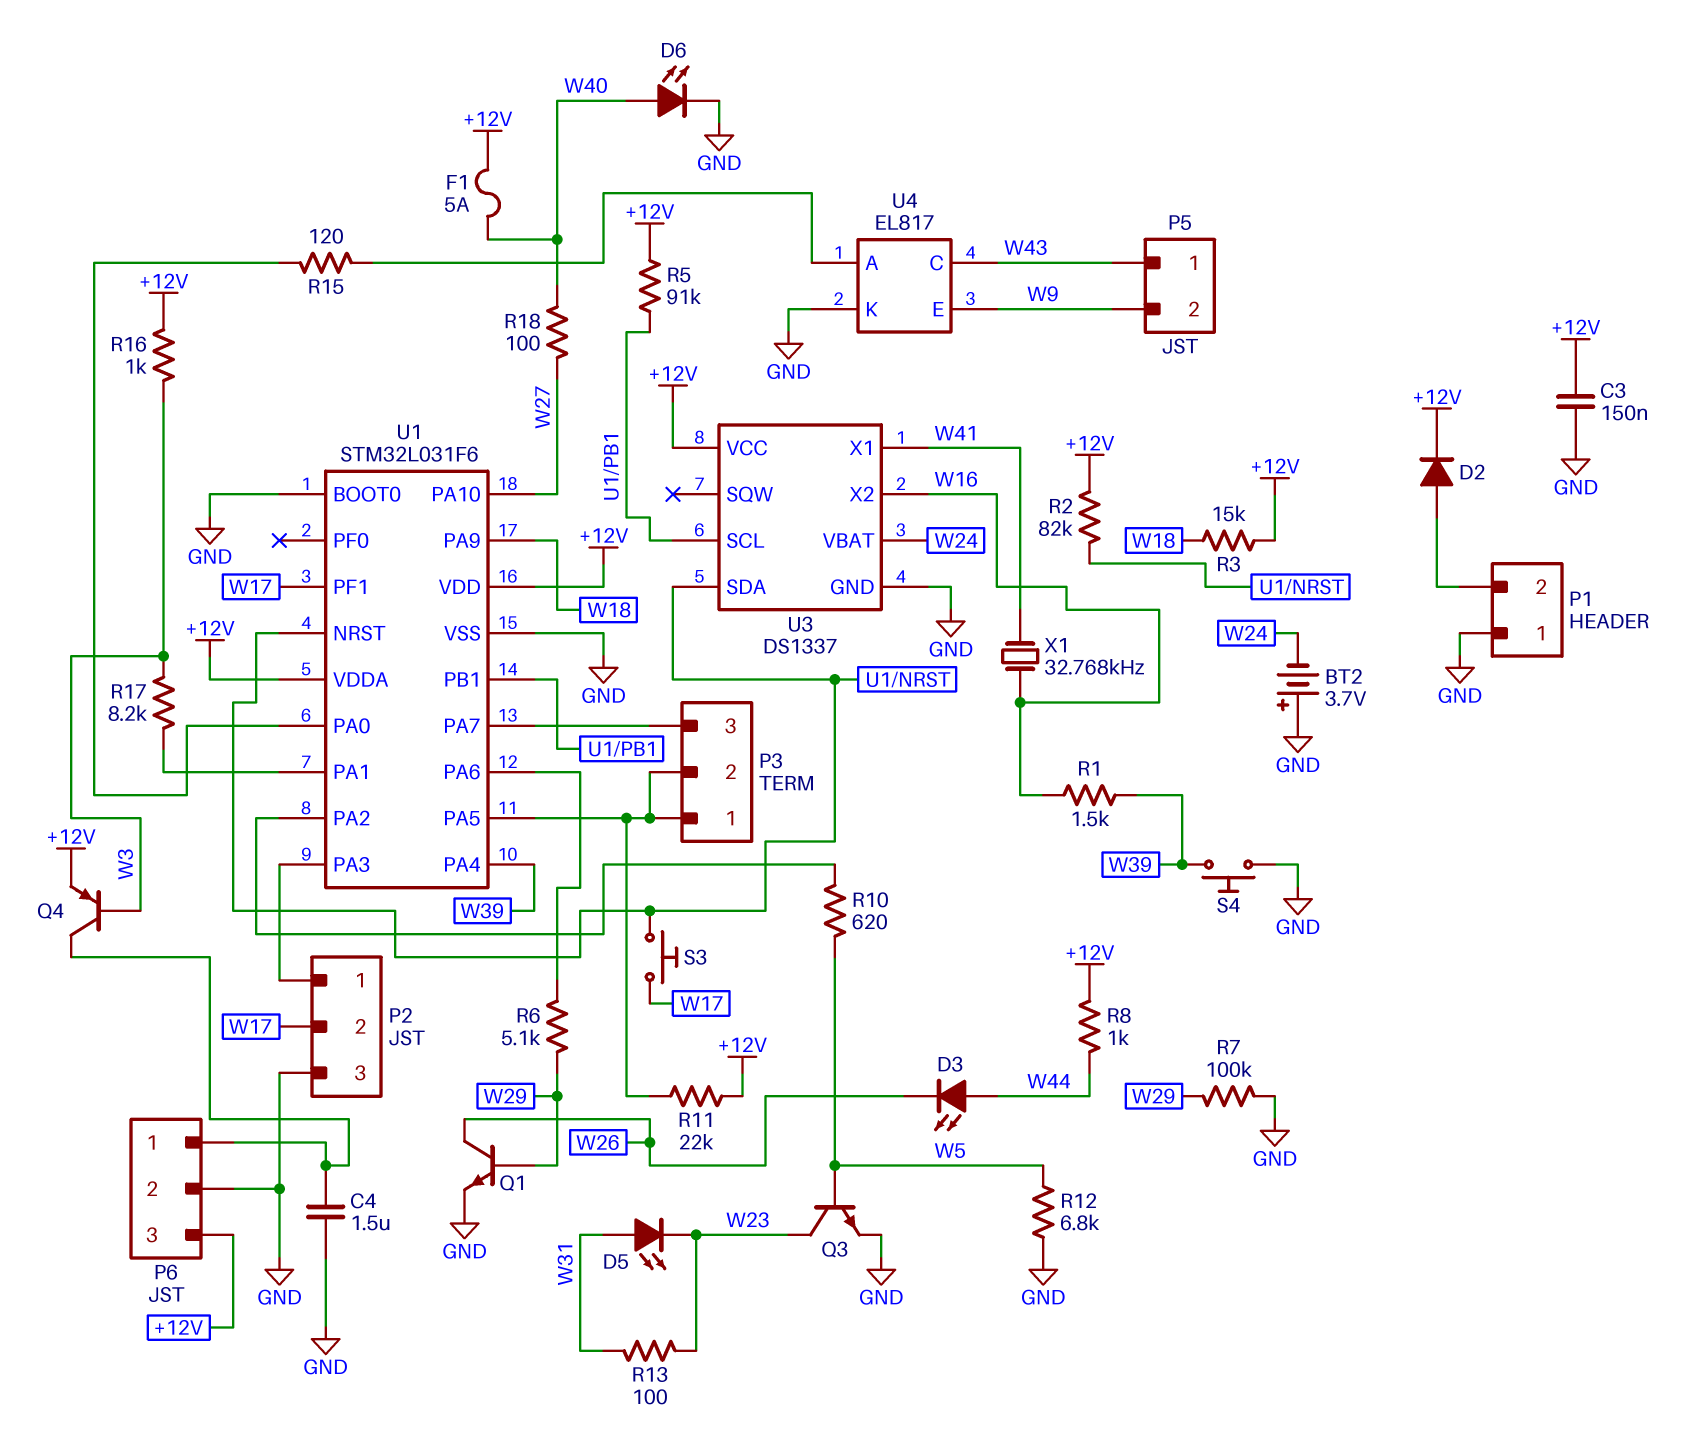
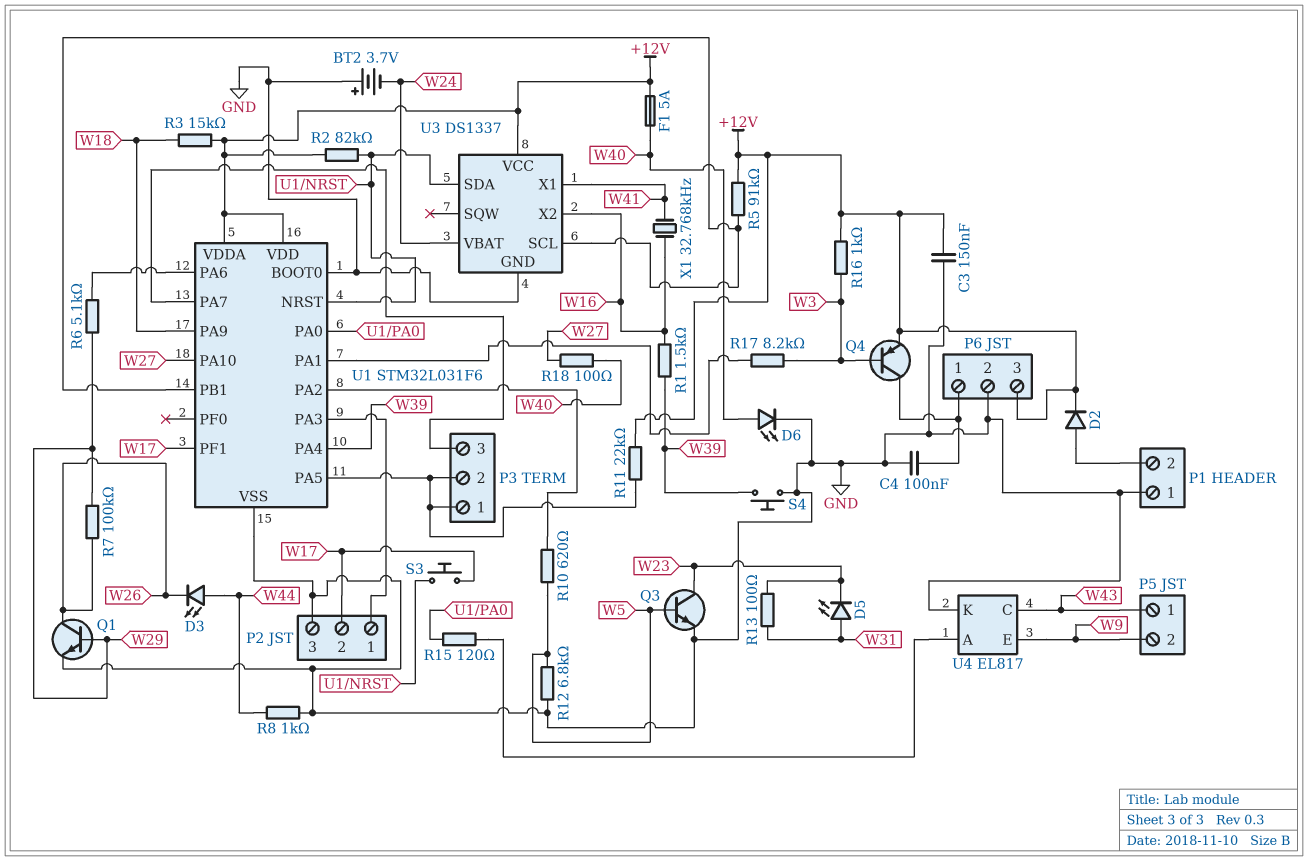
C4: 1.5uF (GND, P6/1) -> 100nF (GND, P6/1)
R7: 100k (GND, W29) -> 100k (W26, W29)
R8: 1k (+12V, W44) -> 1k (GND, W44)

